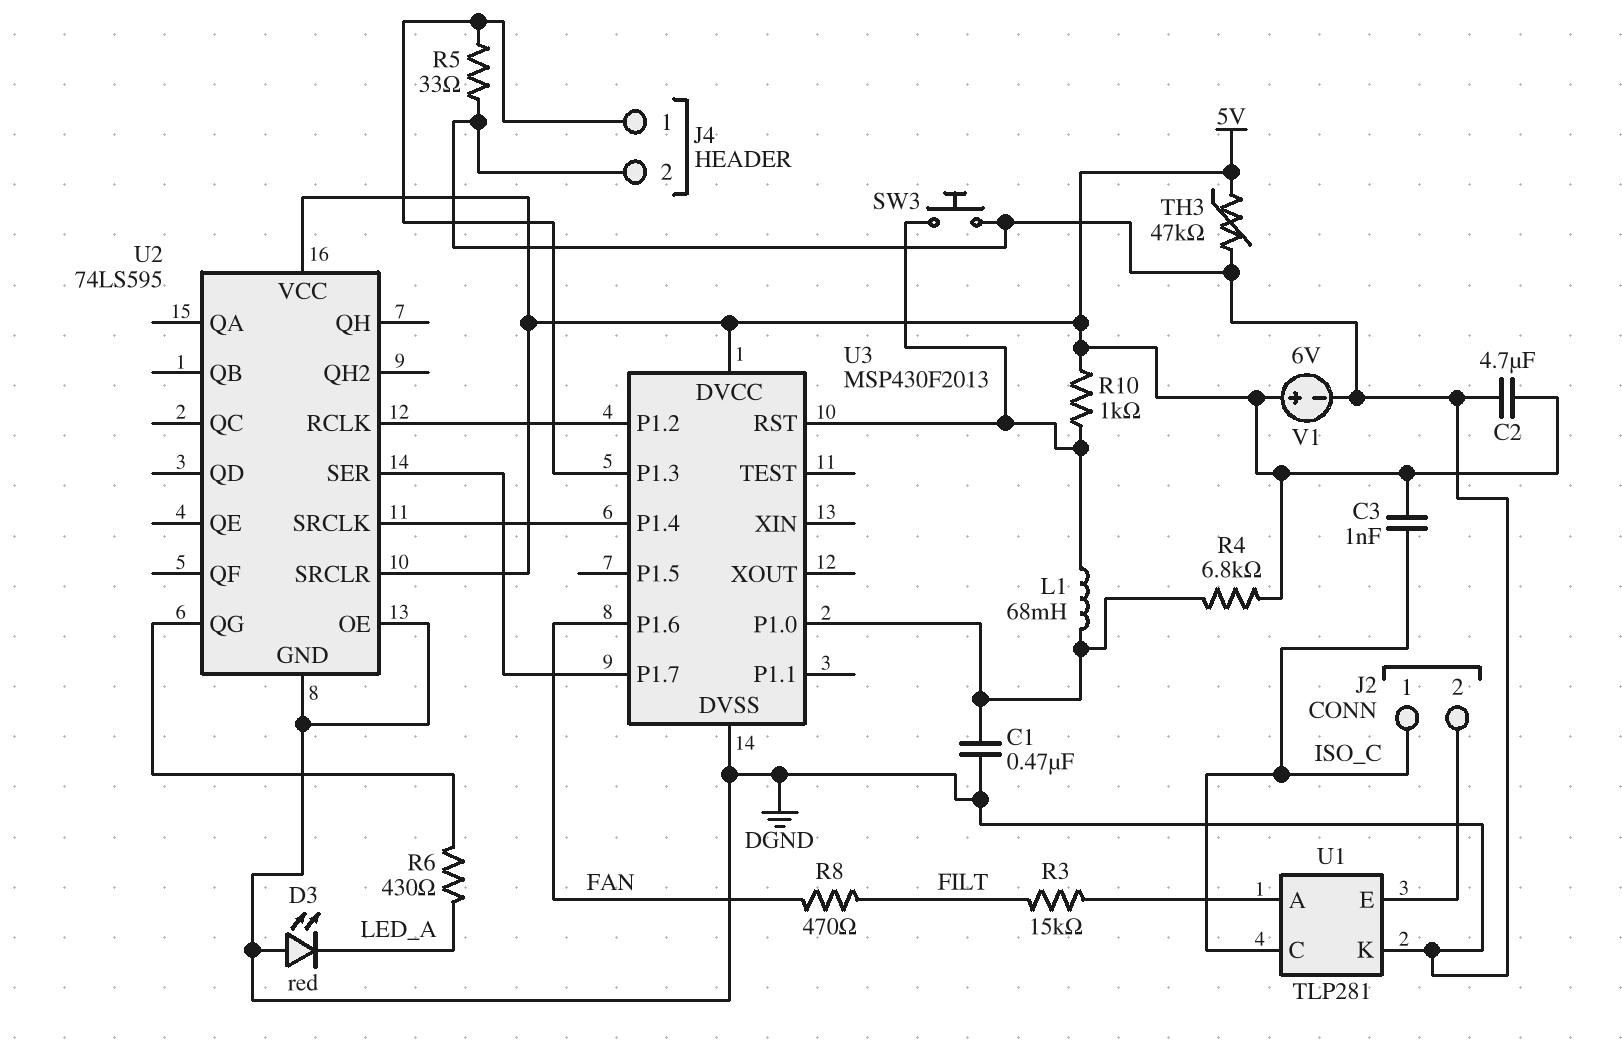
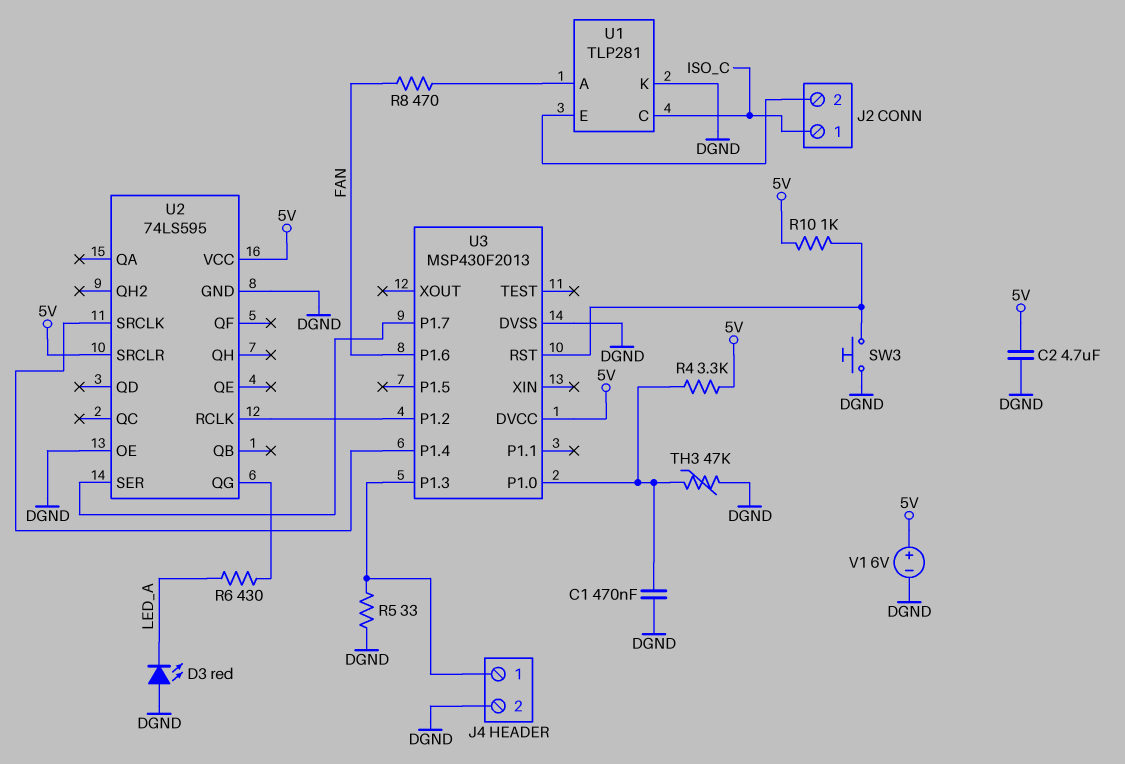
C3: 1nF (5V, ISO_C) -> none
L1: 68mH (U3/P1.0, U3/RST) -> none
R3: 15k (FILT, U1/A) -> none
R4: 6.8k (5V, U3/P1.0) -> 3.3k (5V, U3/P1.0)
R8: 470 (FAN, FILT) -> 470 (FAN, U1/A)
TH3: 47k (5V, DGND) -> 47k (DGND, U3/P1.0)

